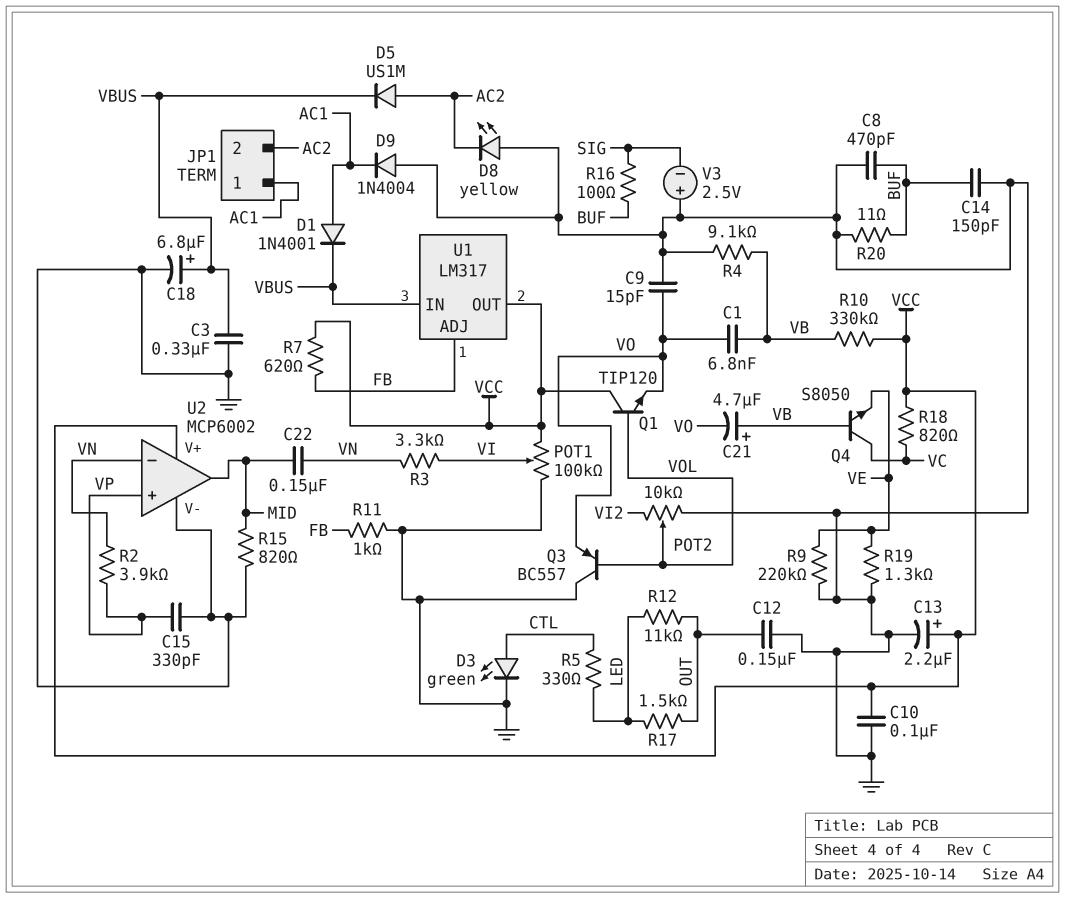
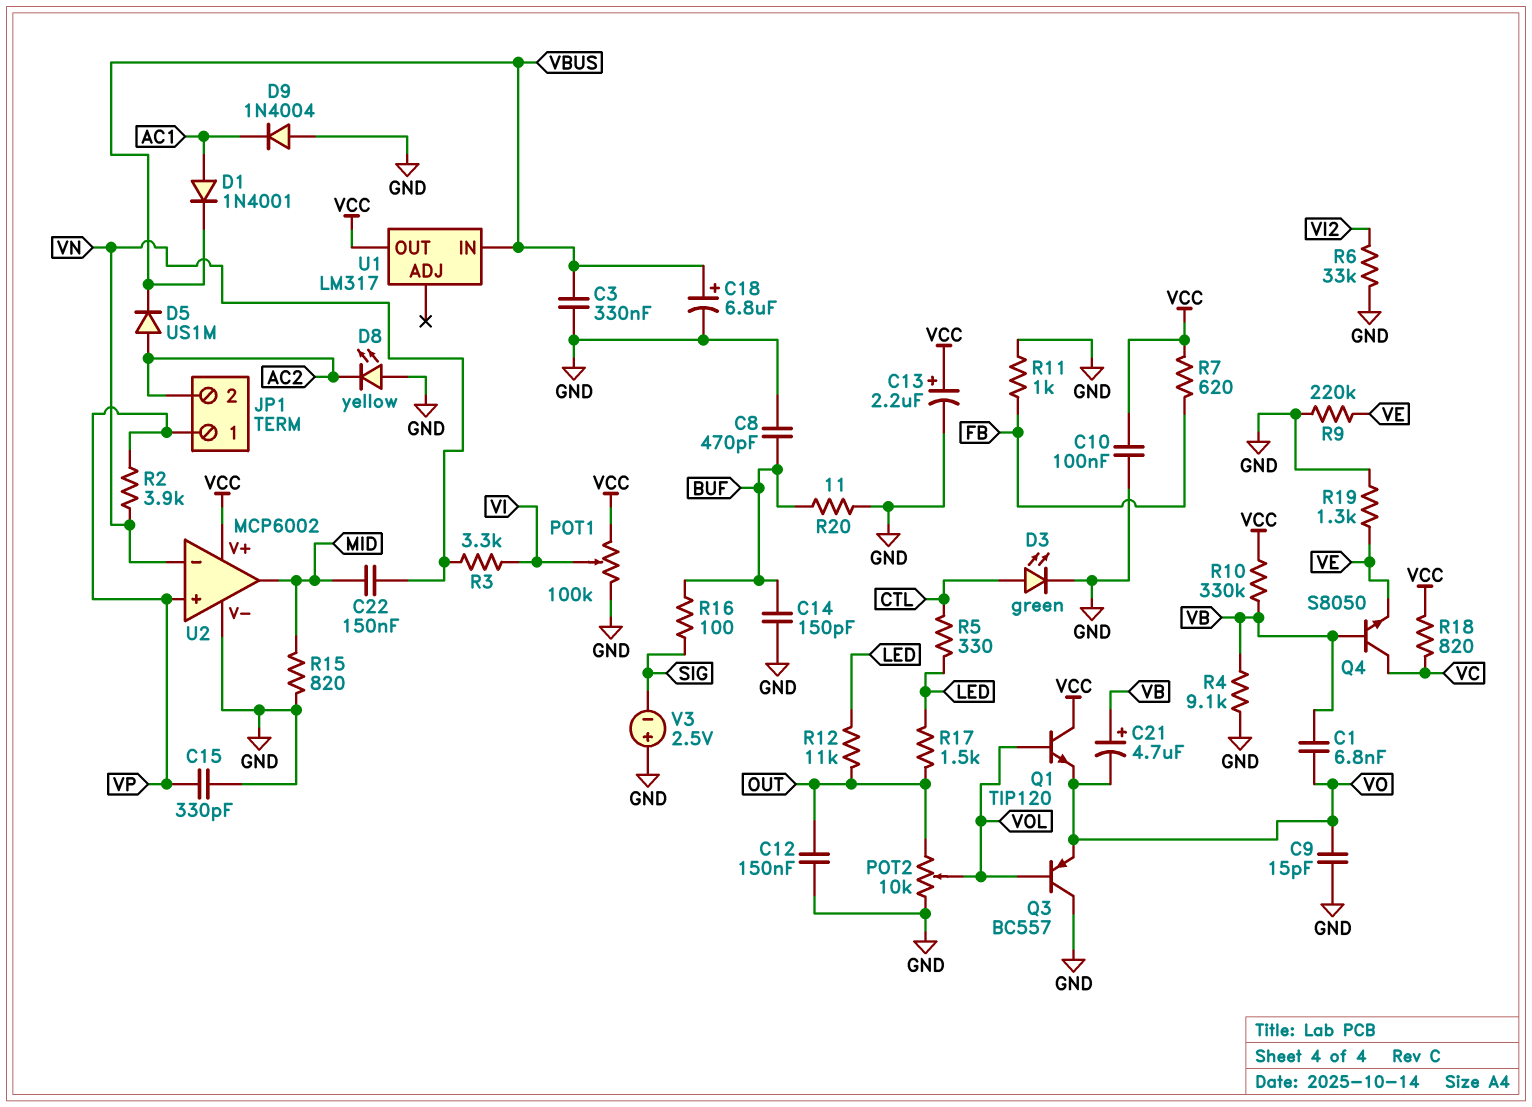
JP1 pin 1: AC1 -> VP
POT2: 10k (GND, VI2, wiper VOL) -> 10k (GND, OUT, wiper VOL)
R6: none -> 33k (GND, VI2)
U1 pin ADJ: FB -> none

